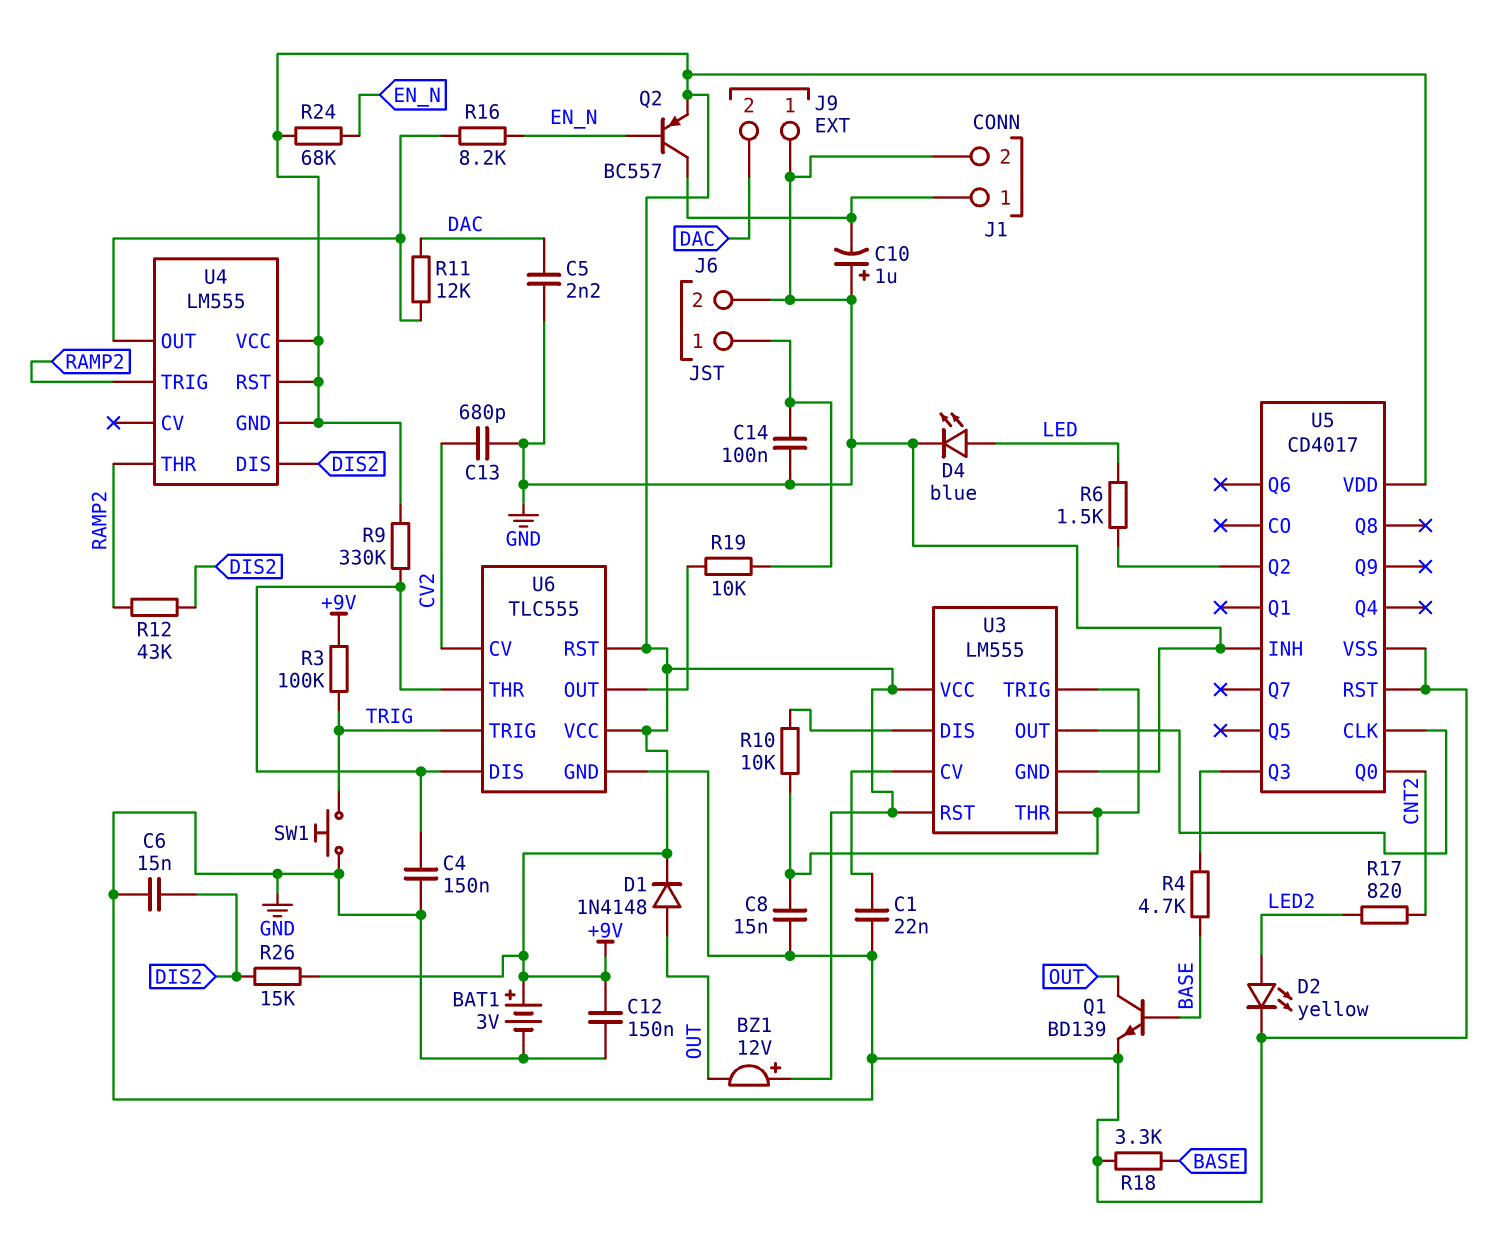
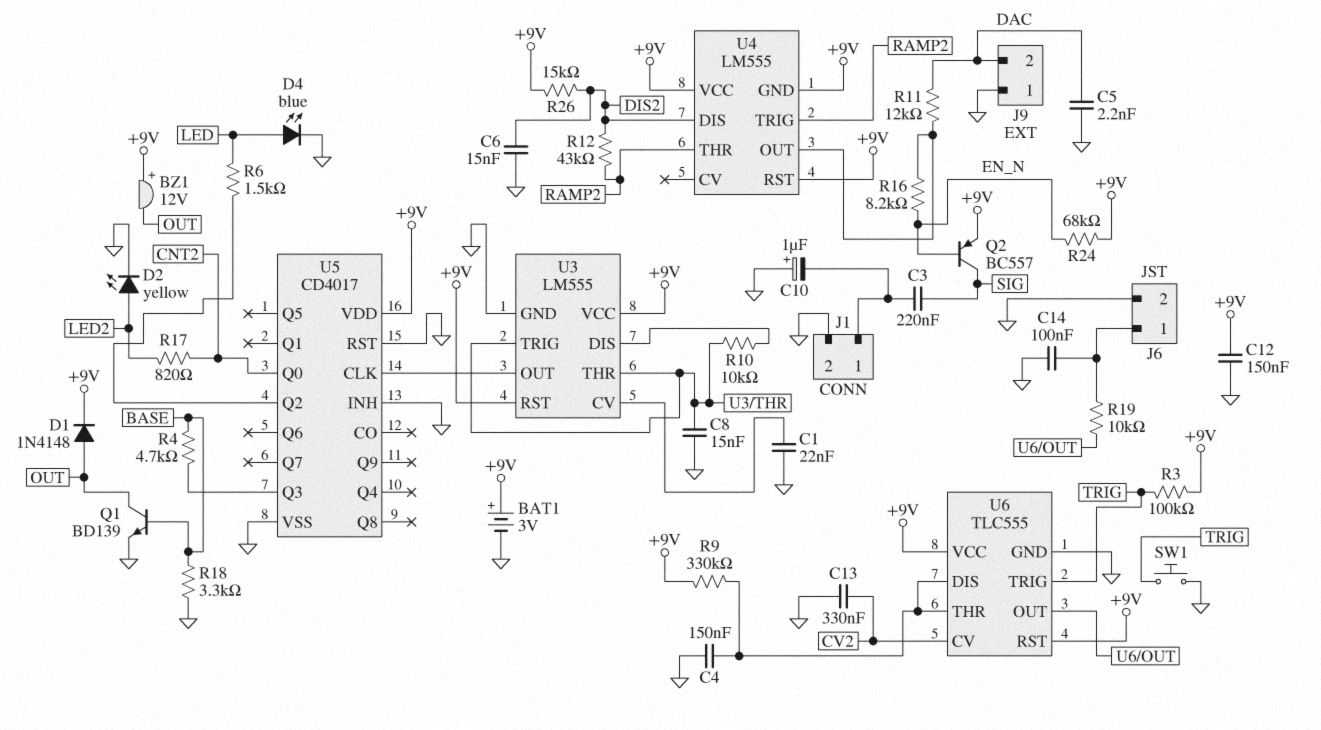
C3: none -> 220nF (J1/1, SIG)
C13: 680pF (CV2, GND) -> 330nF (CV2, GND)
Q2: PNP BC557 (B EN_N, C J1/1, E +9V) -> PNP BC557 (B EN_N, C SIG, E +9V)

